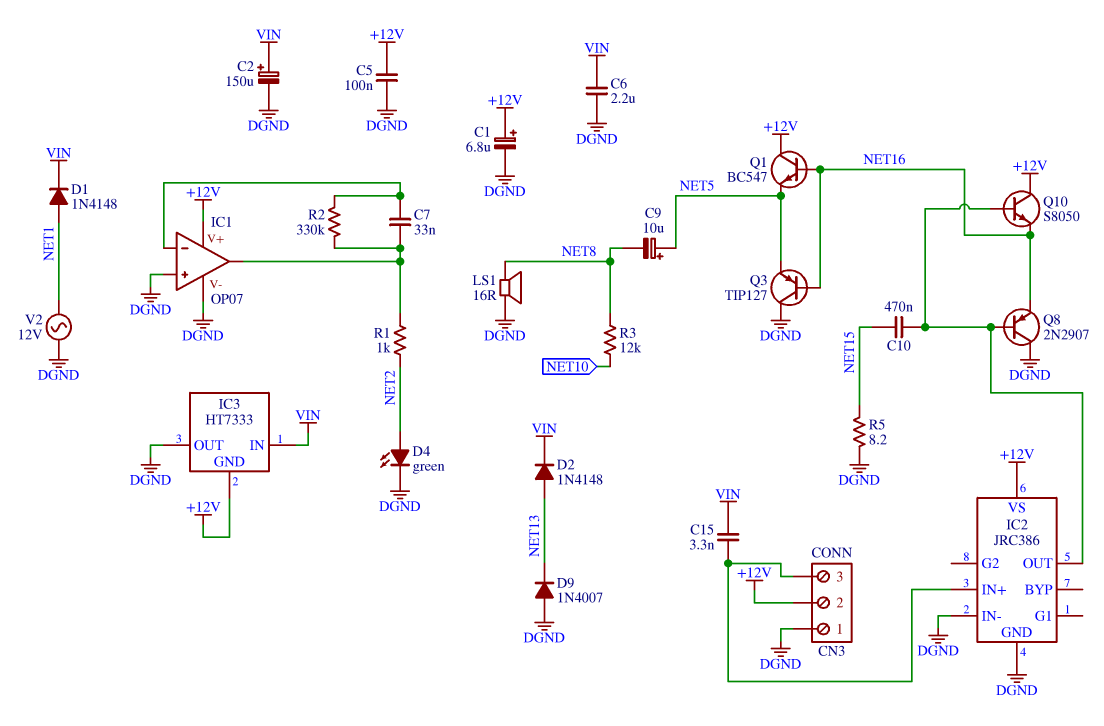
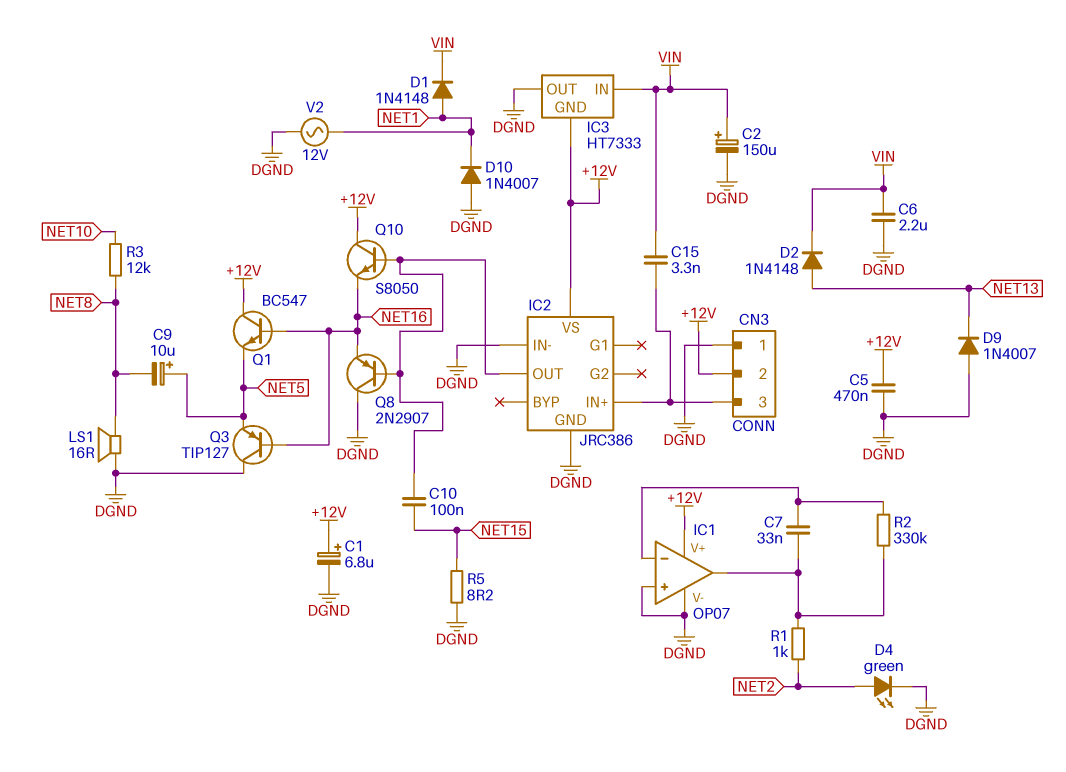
C5: 100nF (+12V, DGND) -> 470nF (+12V, DGND)
C10: 470nF (IC2/OUT, NET15) -> 100nF (IC2/OUT, NET15)
D10: none -> diode 1N4007 (A DGND, K NET1)

